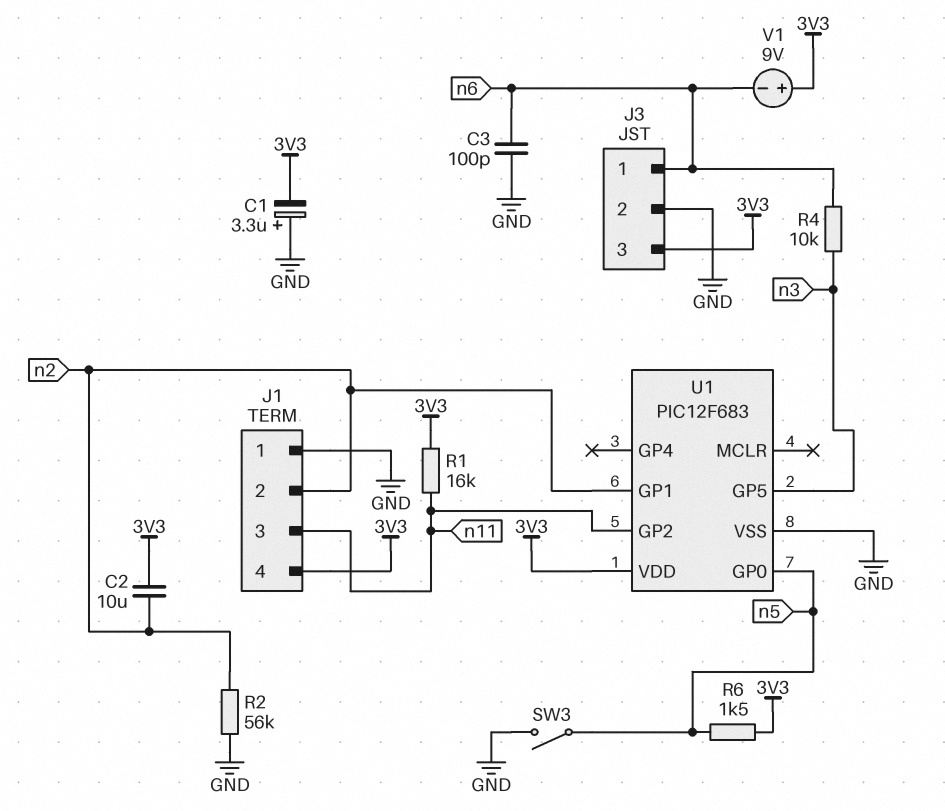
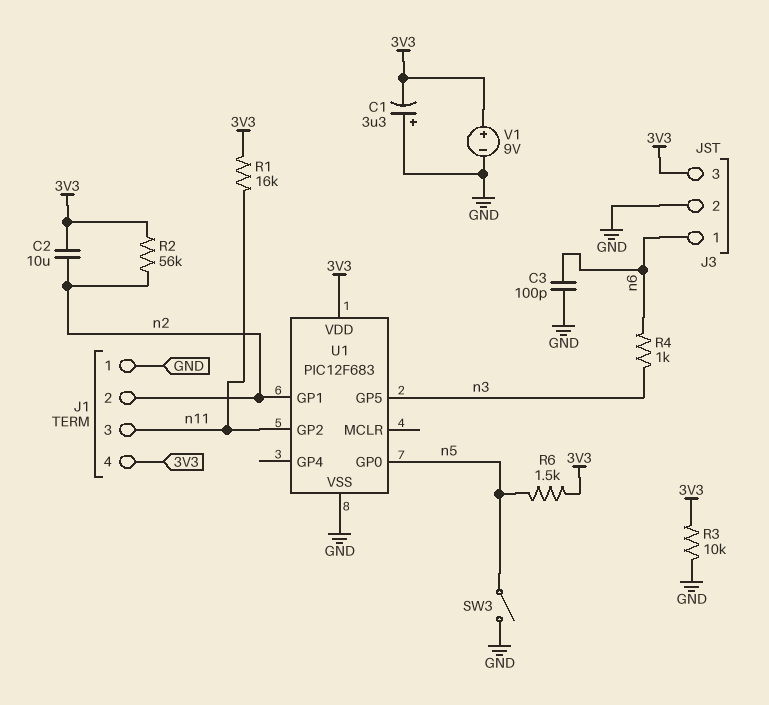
R2: 56k (GND, n2) -> 56k (3V3, n2)
R3: none -> 10k (3V3, GND)
R4: 10k (n3, n6) -> 1k (n3, n6)
V1: 9V (plus 3V3, minus n6) -> 9V (plus 3V3, minus GND)

